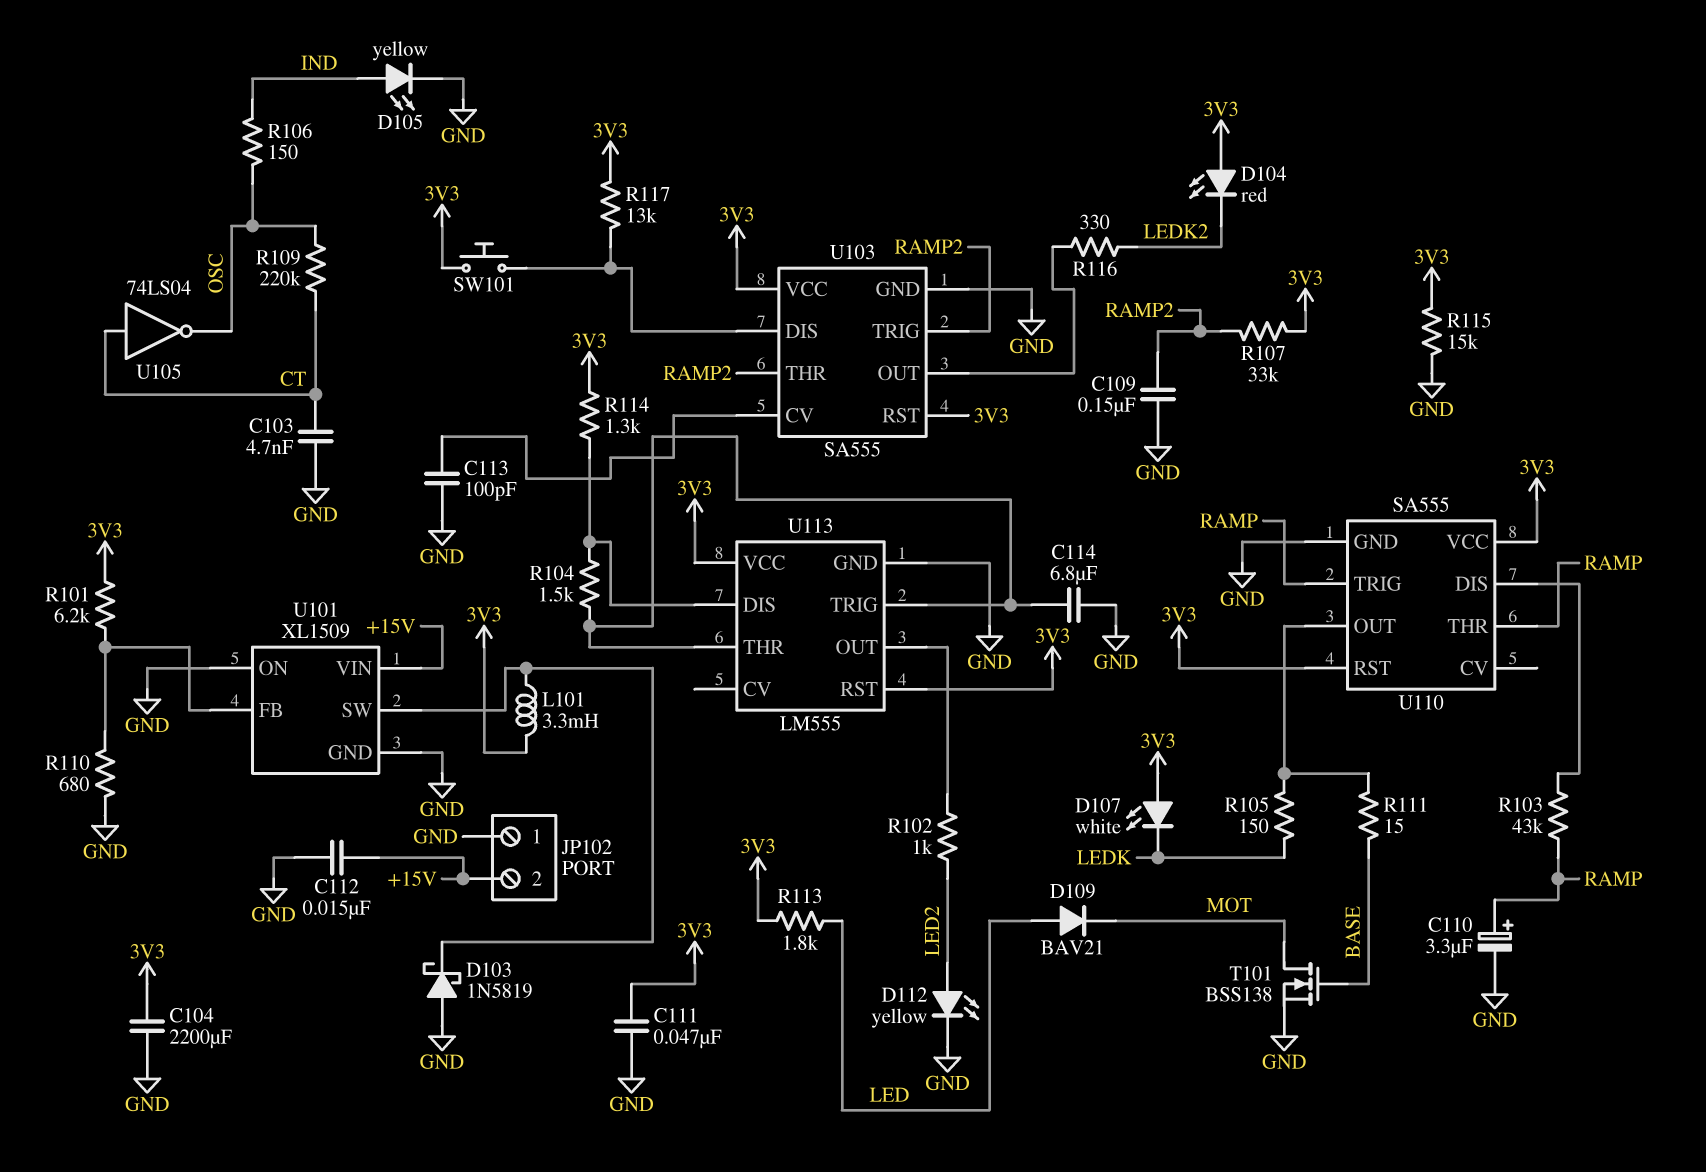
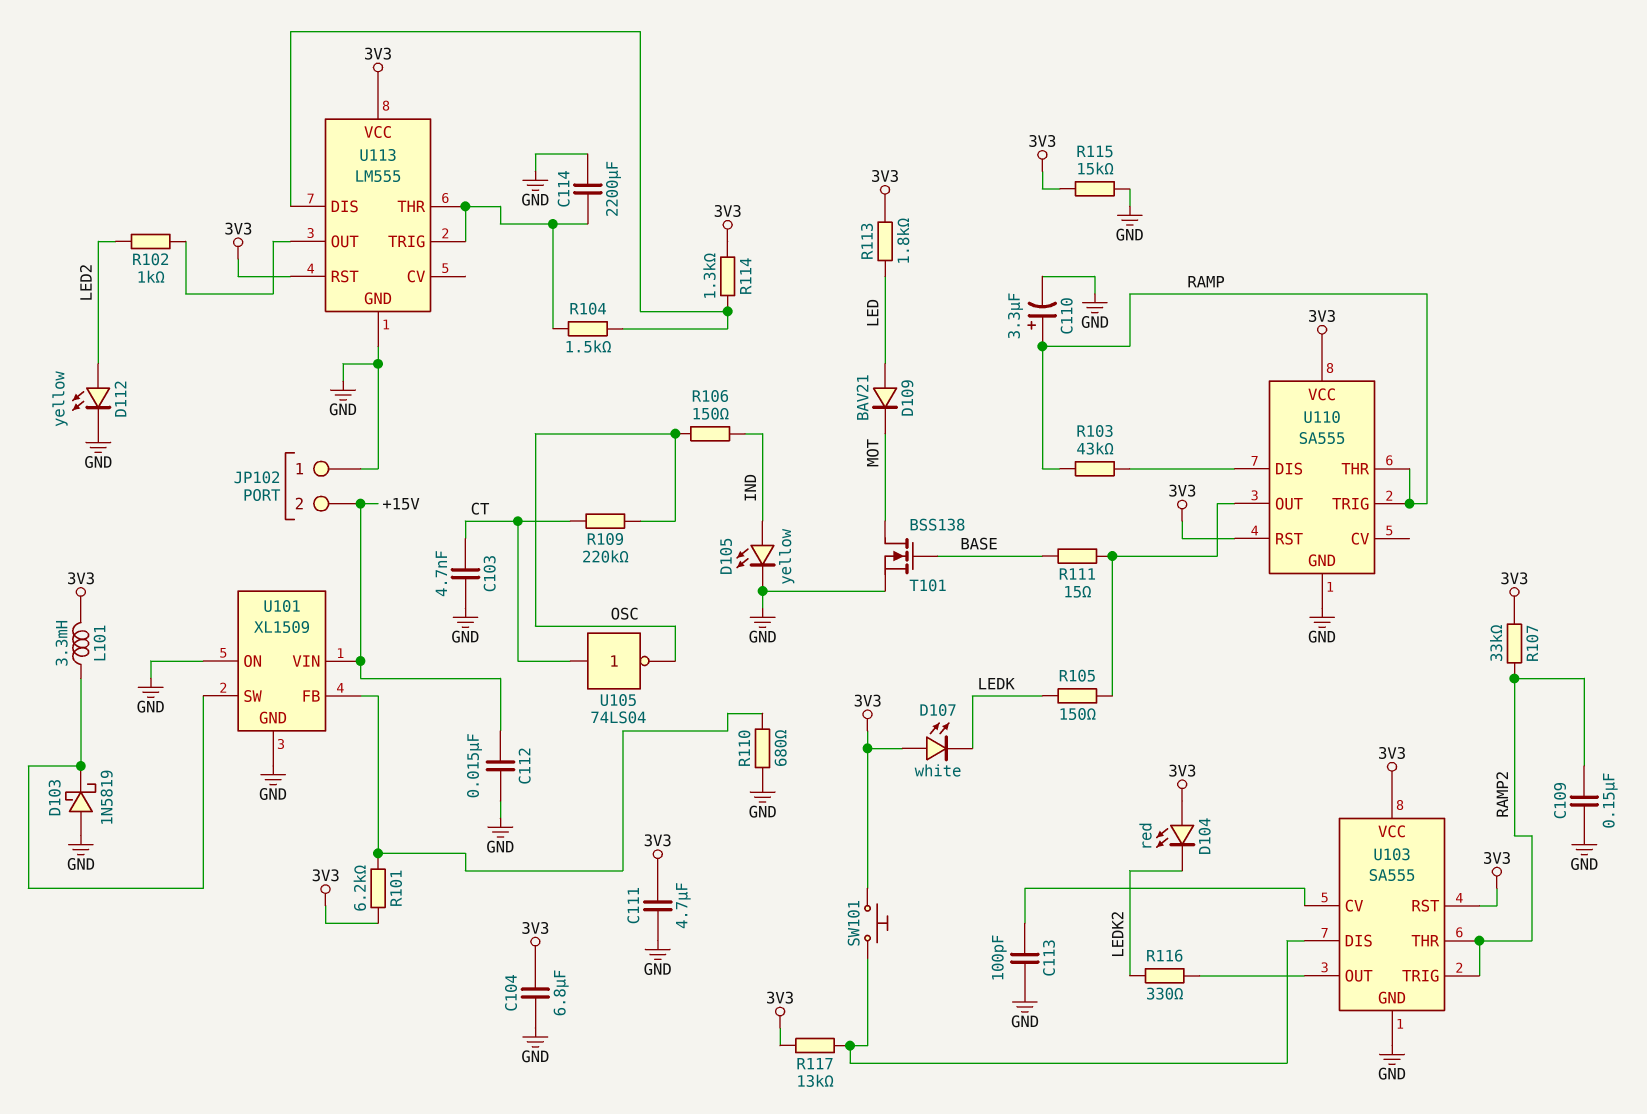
C104: 2200uF (3V3, GND) -> 6.8uF (3V3, GND)
C111: 47nF (3V3, GND) -> 4.7uF (3V3, GND)
C114: 6.8uF (GND, U113/THR) -> 2200uF (GND, U113/THR)

